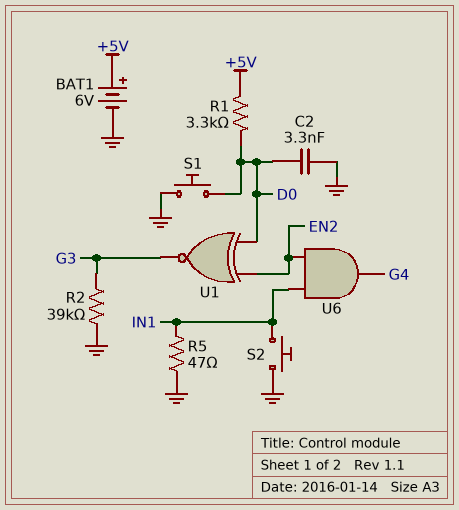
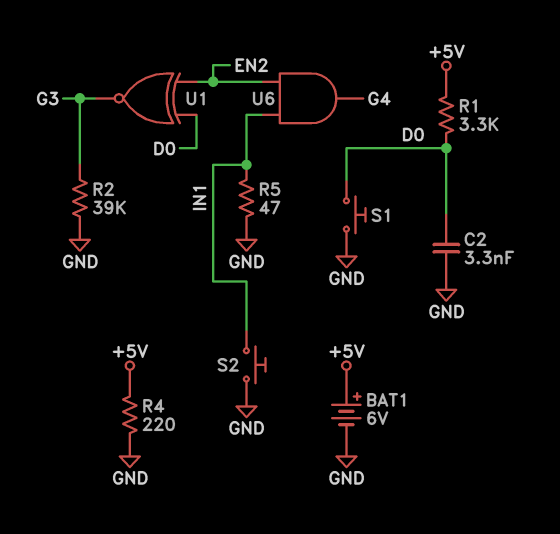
R4: none -> 220 (+5V, GND)

